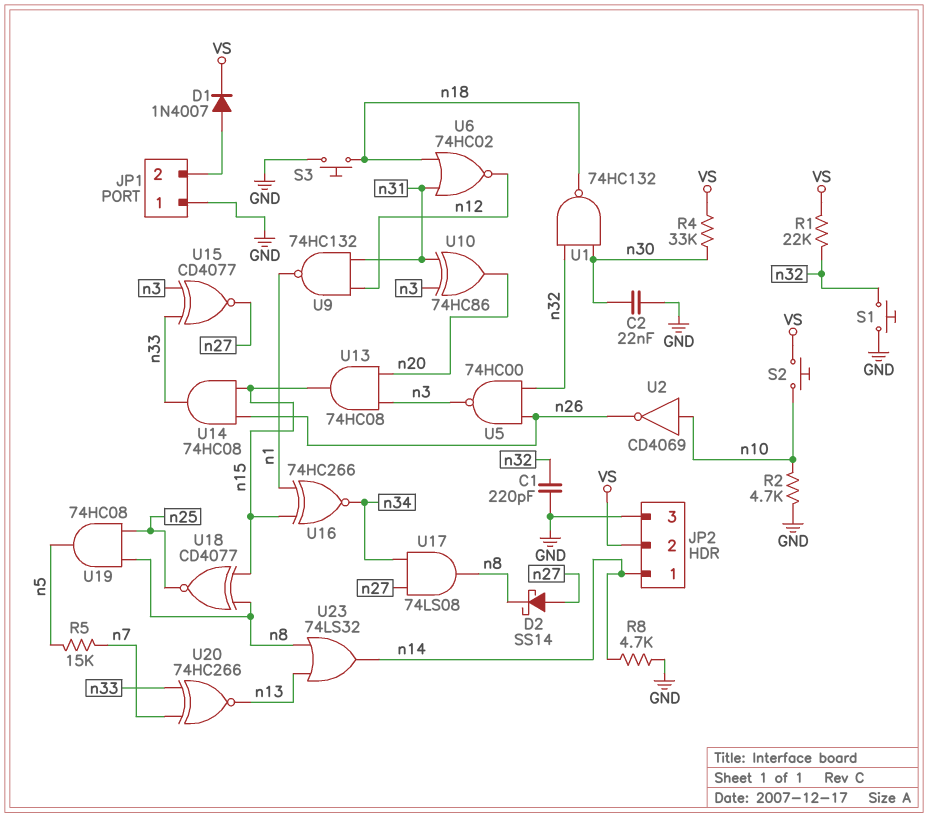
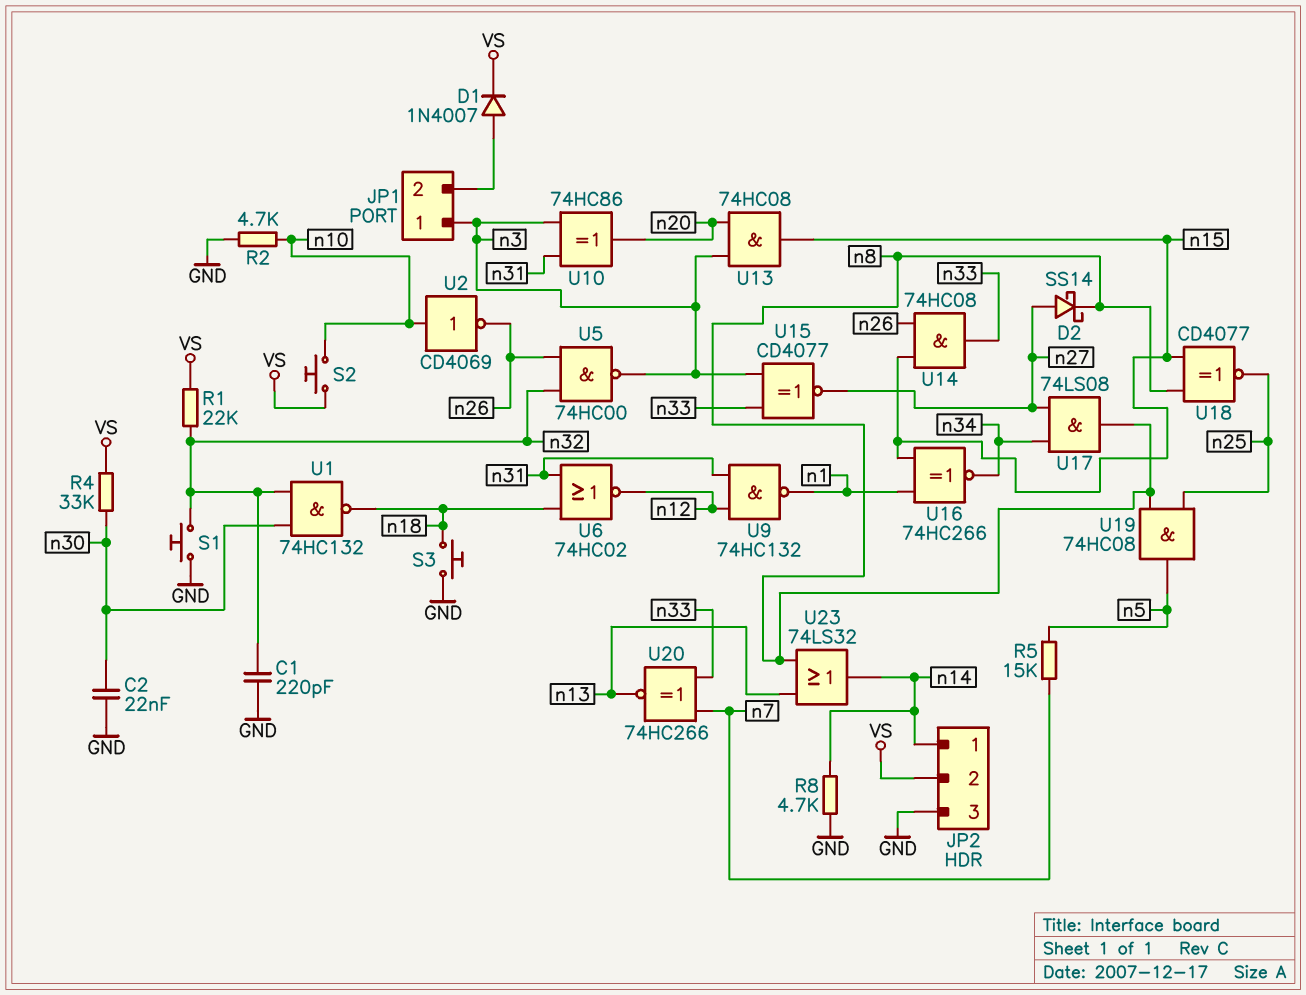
JP1 pin 1: GND -> n3

